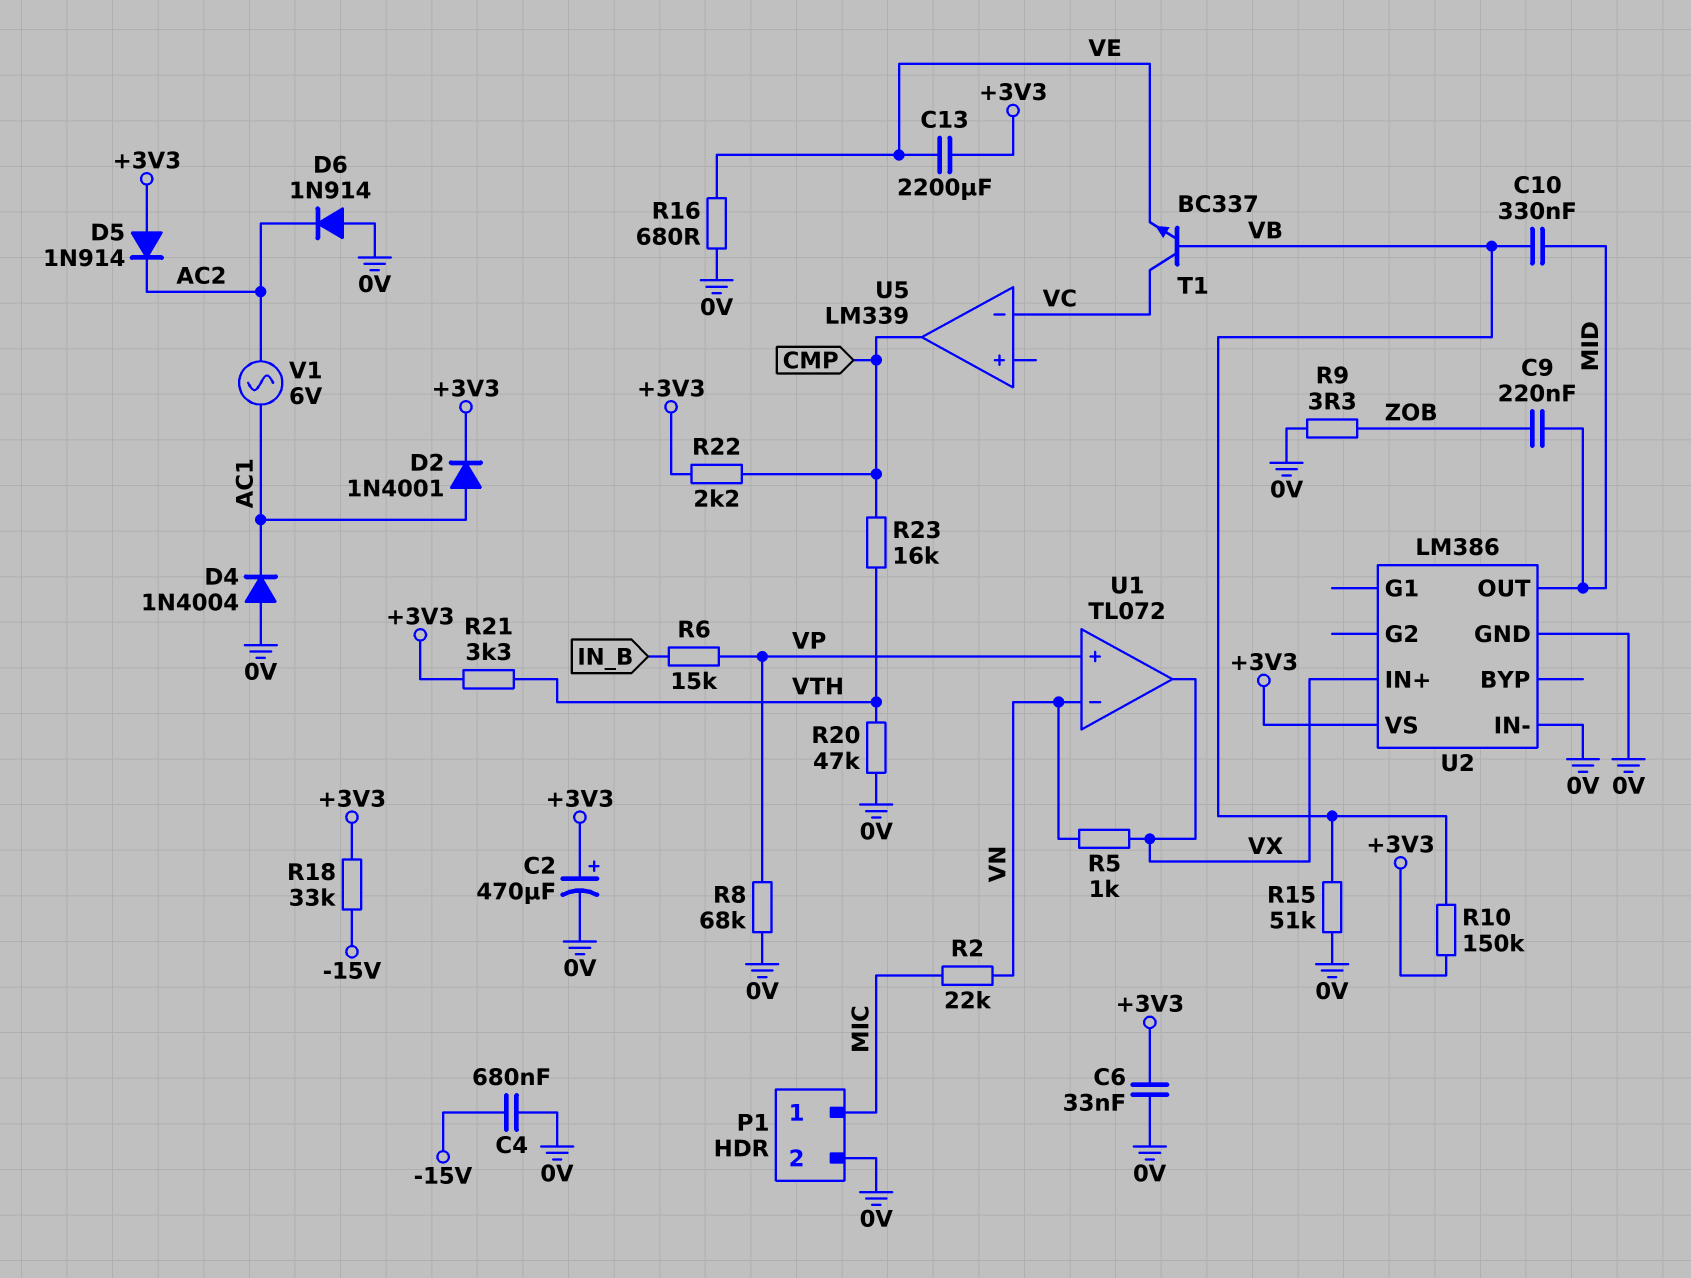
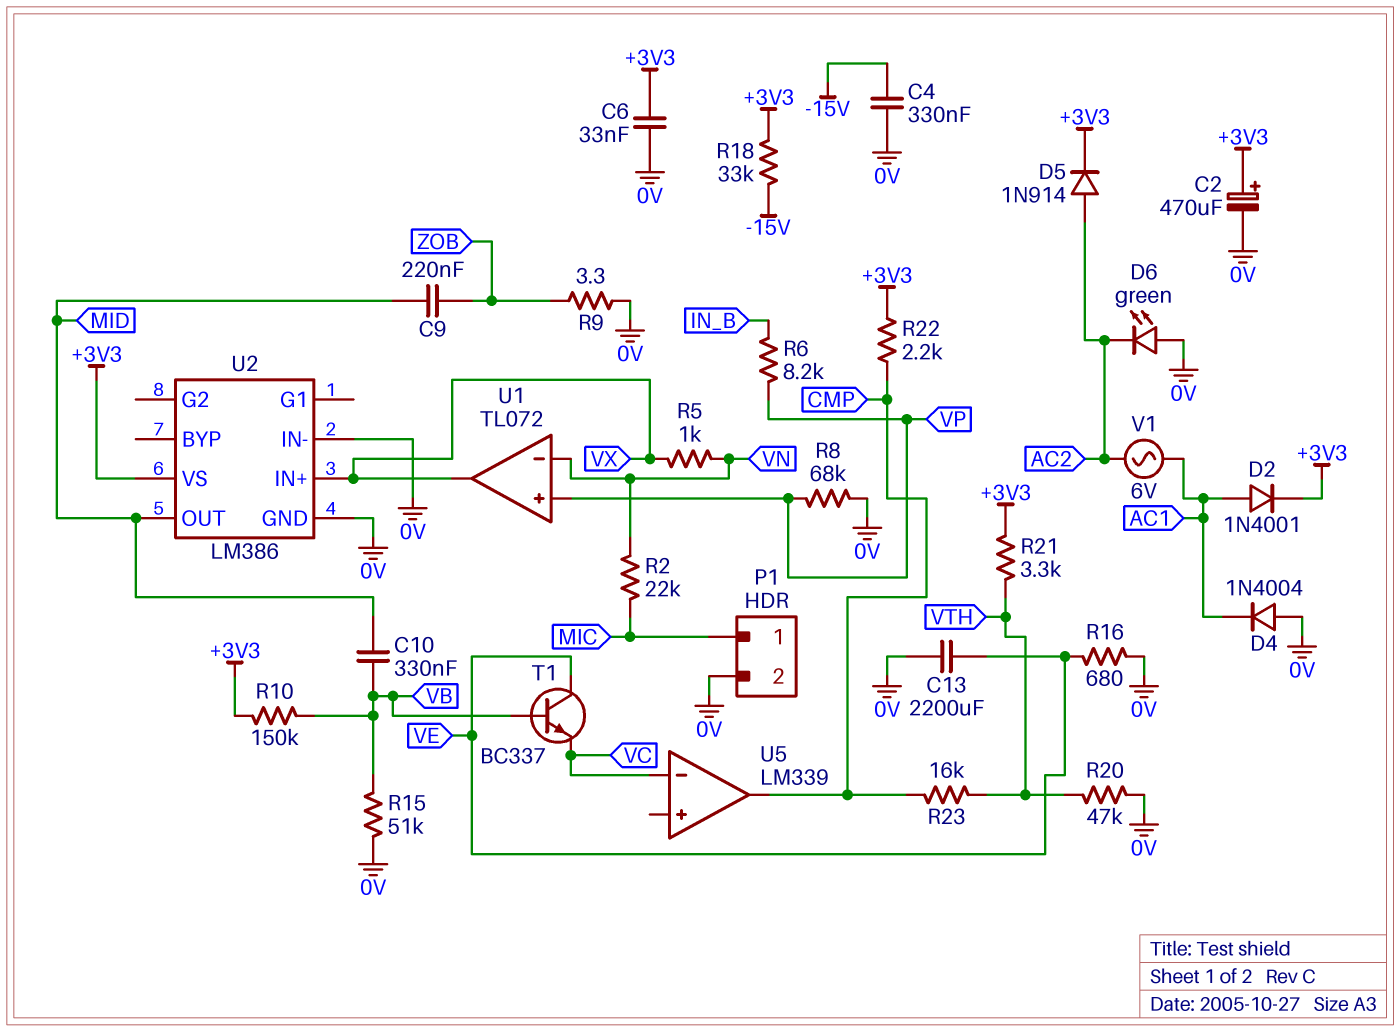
C4: 680nF (-15V, 0V) -> 330nF (-15V, 0V)
C13: 2200uF (+3V3, VE) -> 2200uF (0V, VE)
D5: diode 1N914 (A +3V3, K AC2) -> diode 1N914 (A AC2, K +3V3)
D6: diode 1N914 (A 0V, K AC2) -> LED green (A 0V, K AC2)
R6: 15k (IN_B, VP) -> 8.2k (IN_B, VP)
T1: NPN BC337 (B VB, C VC, E VE) -> NPN BC337 (B VB, C VE, E VC)

